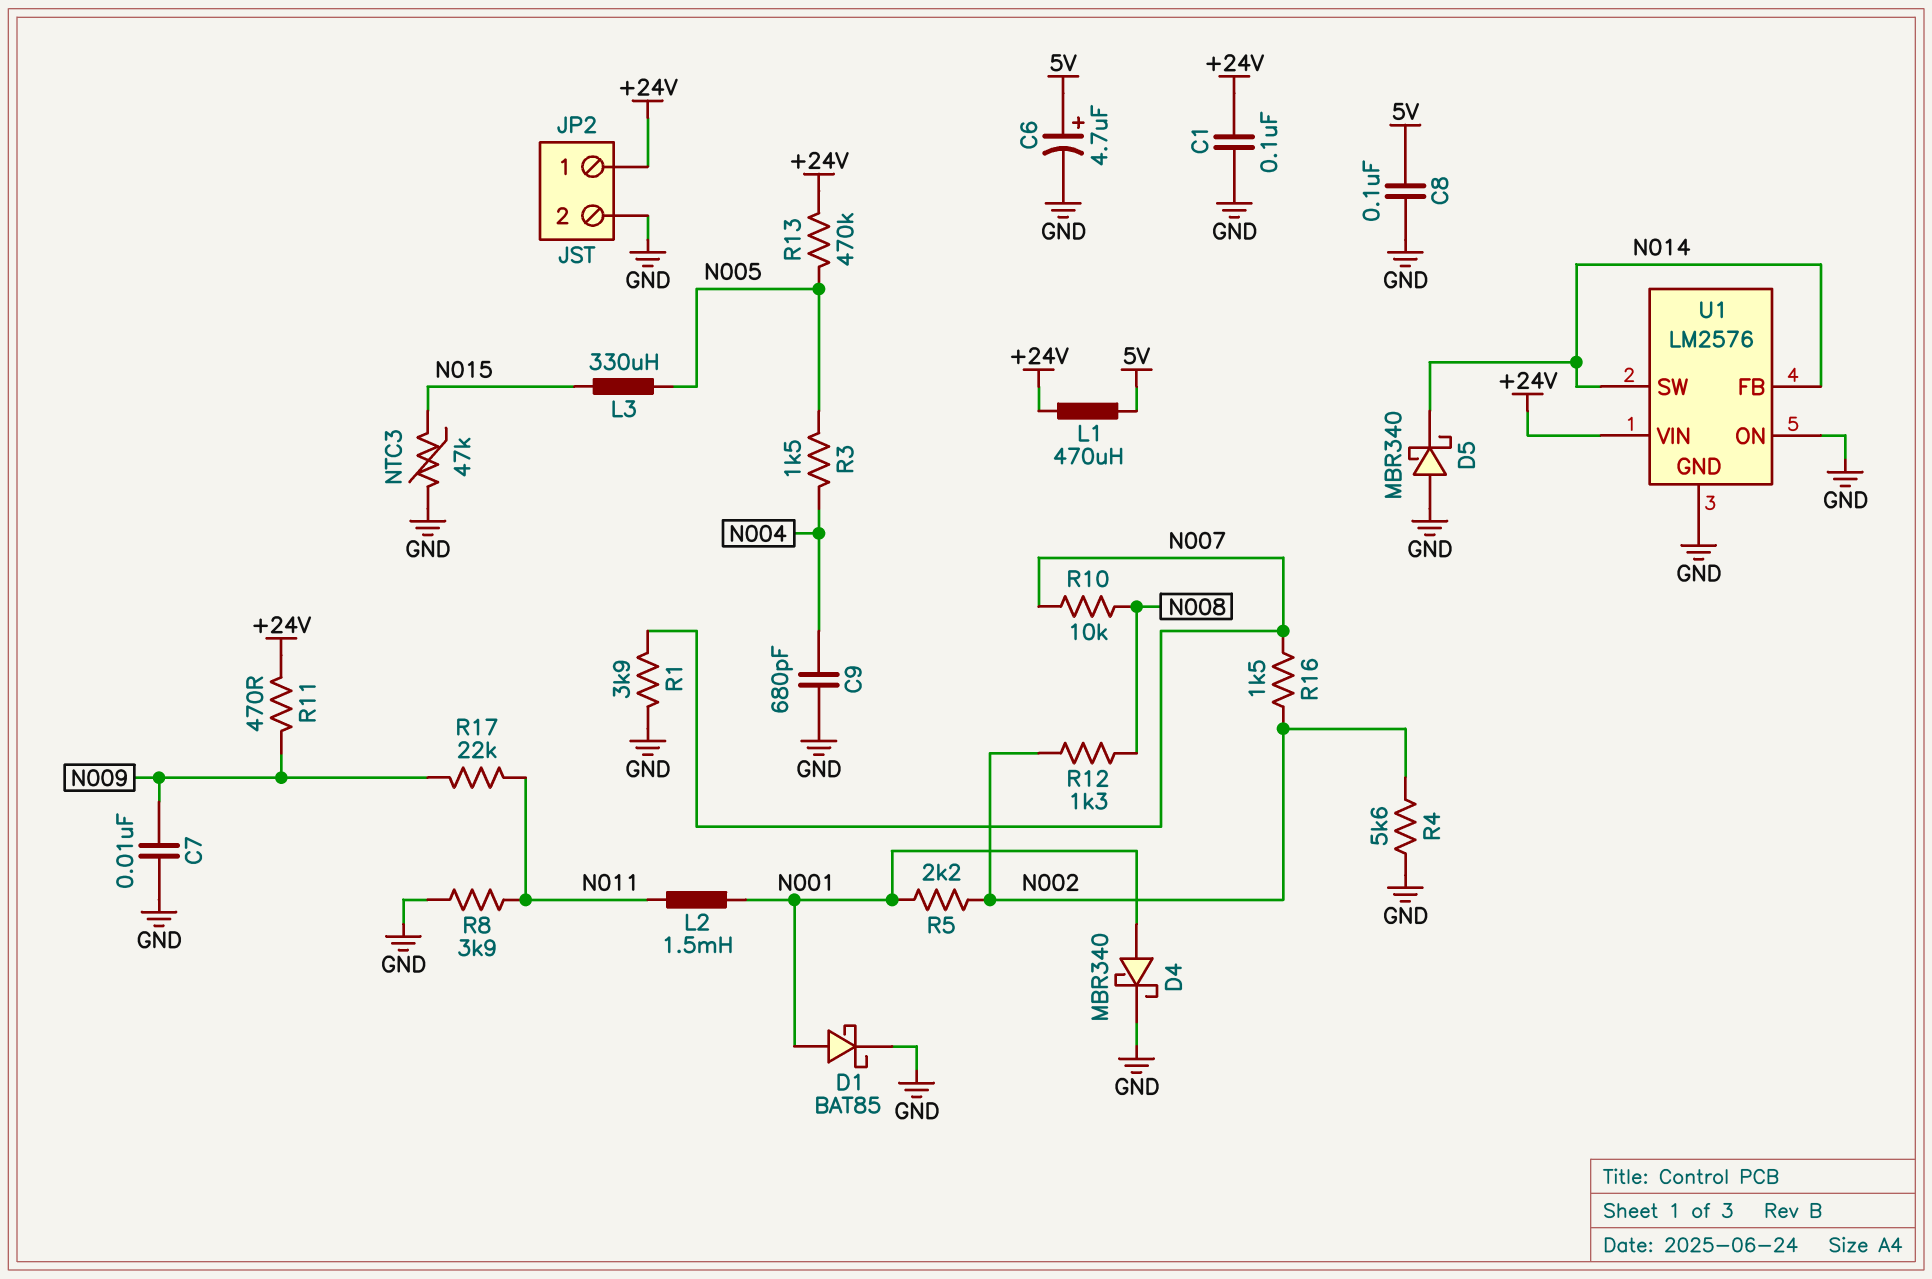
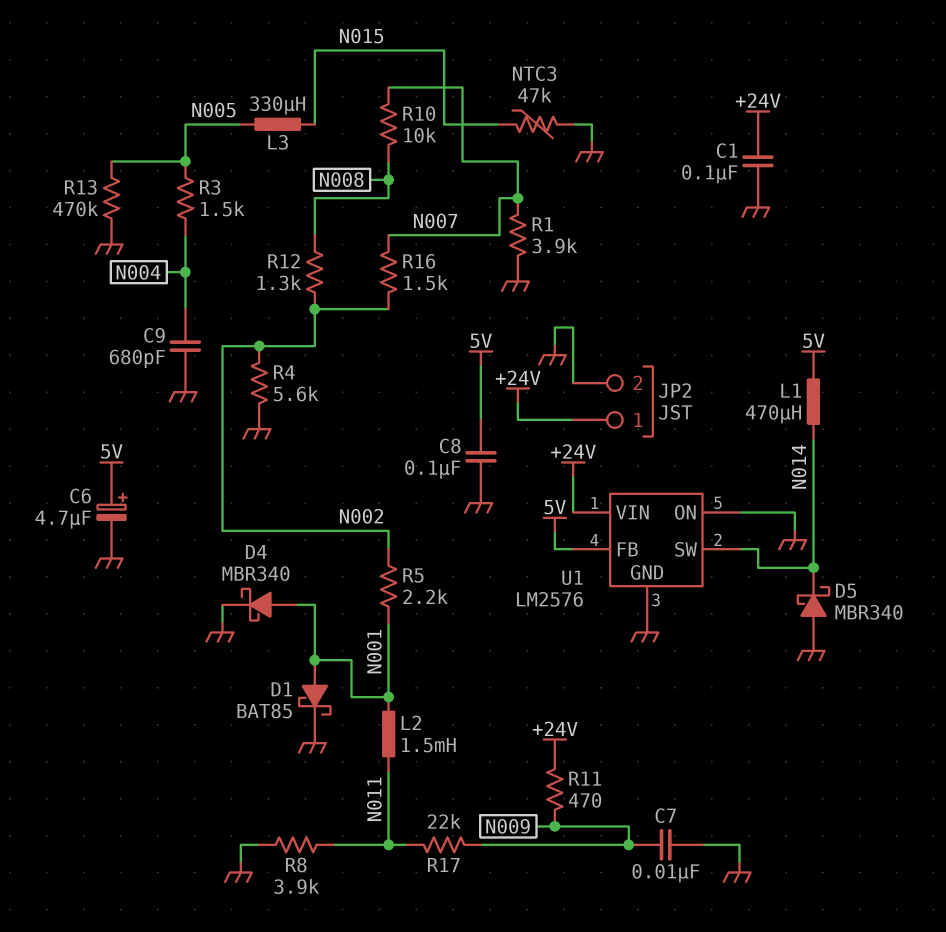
L1: 470uH (+24V, 5V) -> 470uH (5V, N014)
R13: 470k (+24V, N005) -> 470k (GND, N005)
U1 pin FB: N014 -> 5V

